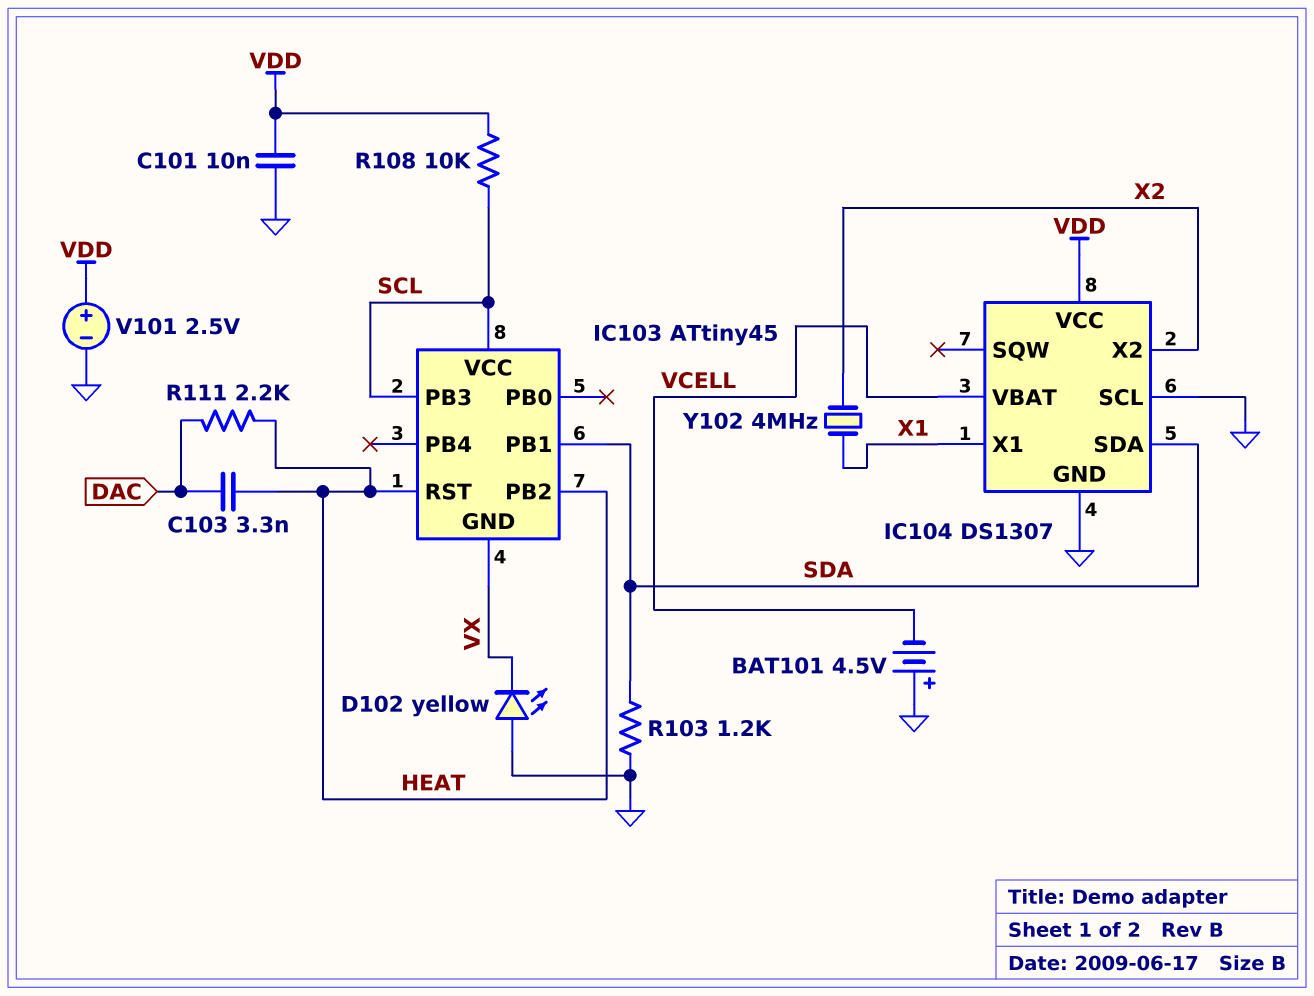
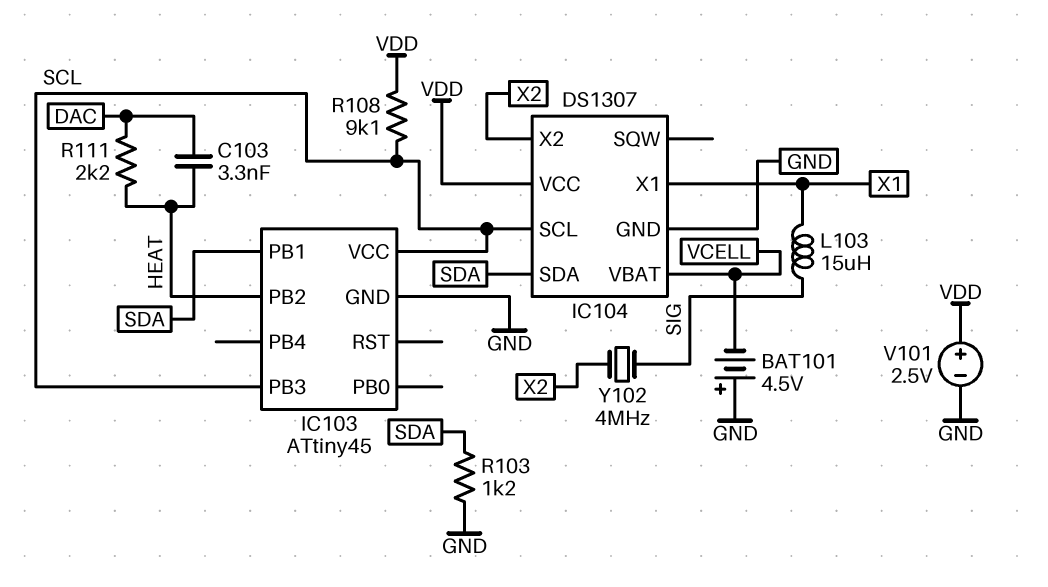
C101: 10nF (GND, VDD) -> none
D102: LED yellow (A GND, K VX) -> none
IC103 pin GND: VX -> GND
IC103 pin RST: HEAT -> none
IC104 pin SCL: GND -> SCL
L103: none -> 15uH (SIG, X1)
R108: 10k (SCL, VDD) -> 9.1k (SCL, VDD)
Y102: 4MHz (X1, X2) -> 4MHz (SIG, X2)

